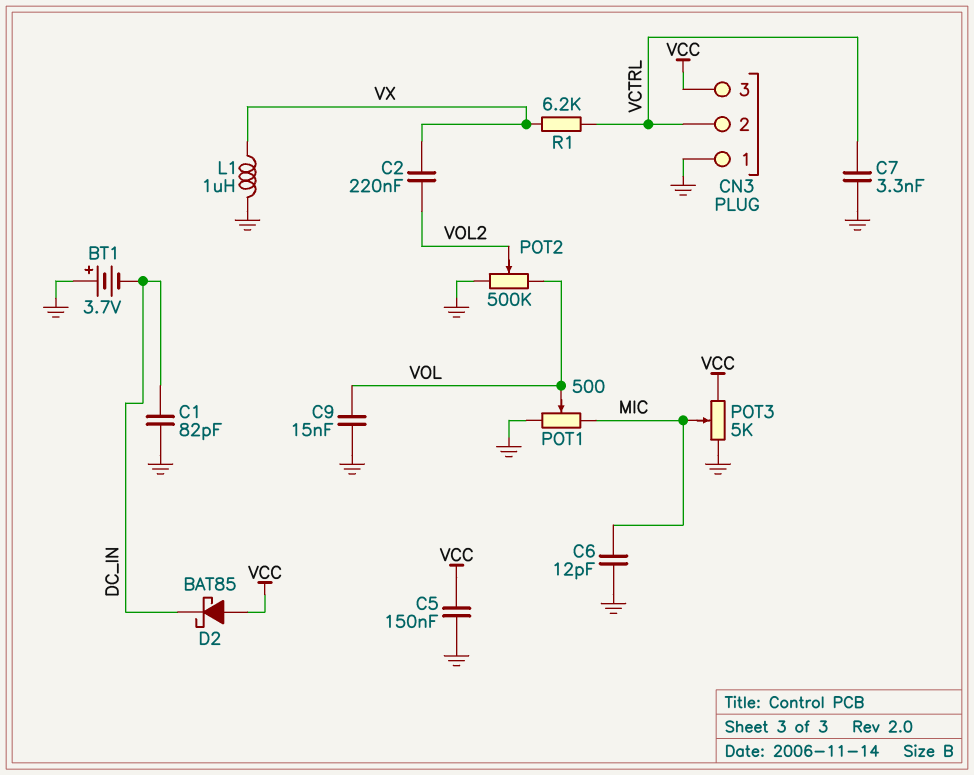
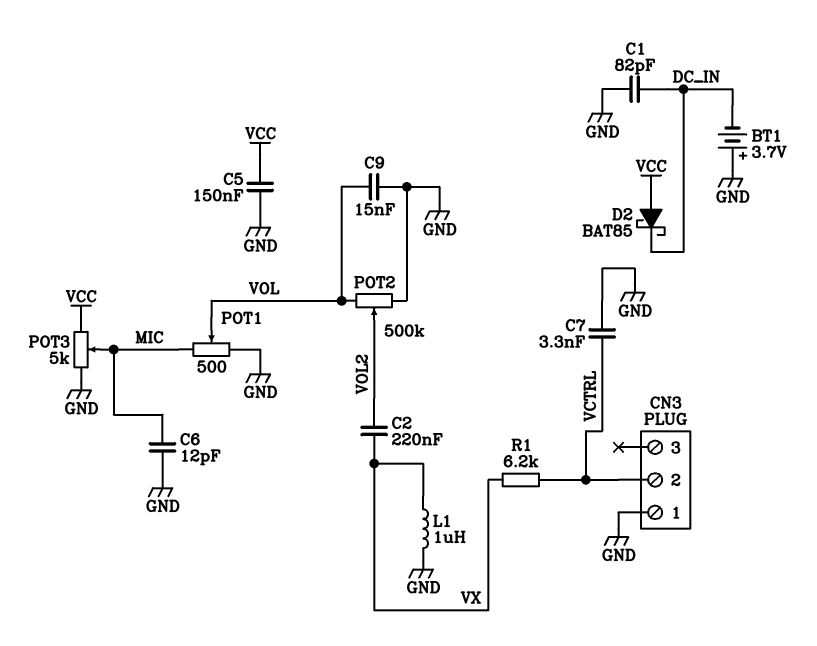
CN3 pin 3: VCC -> none

